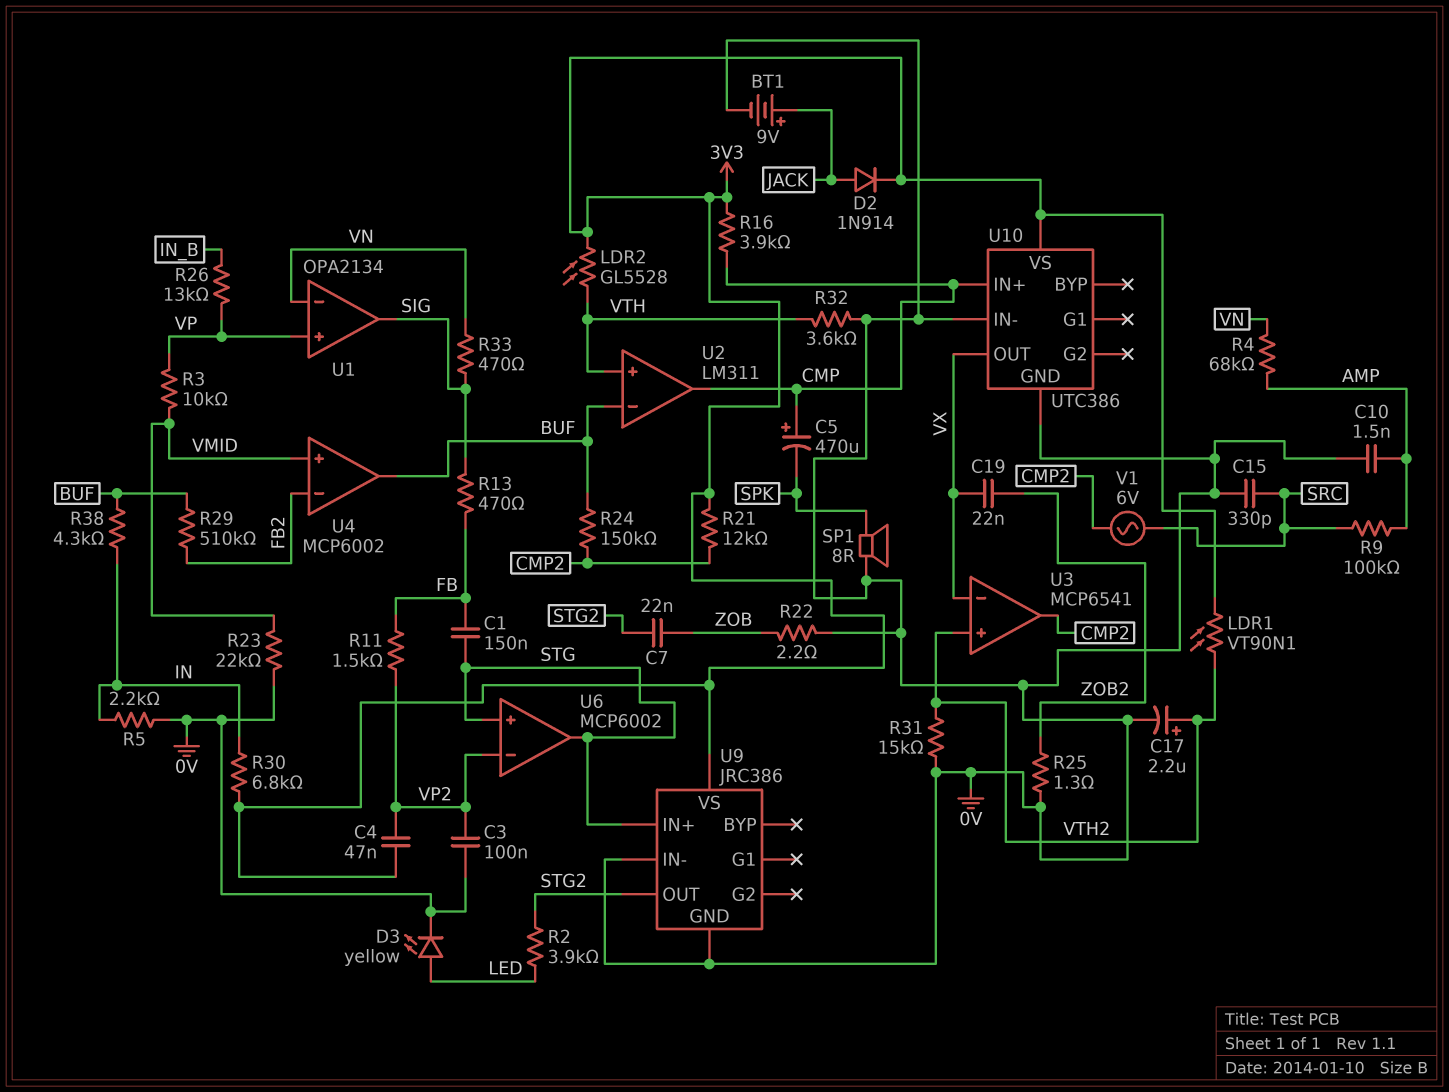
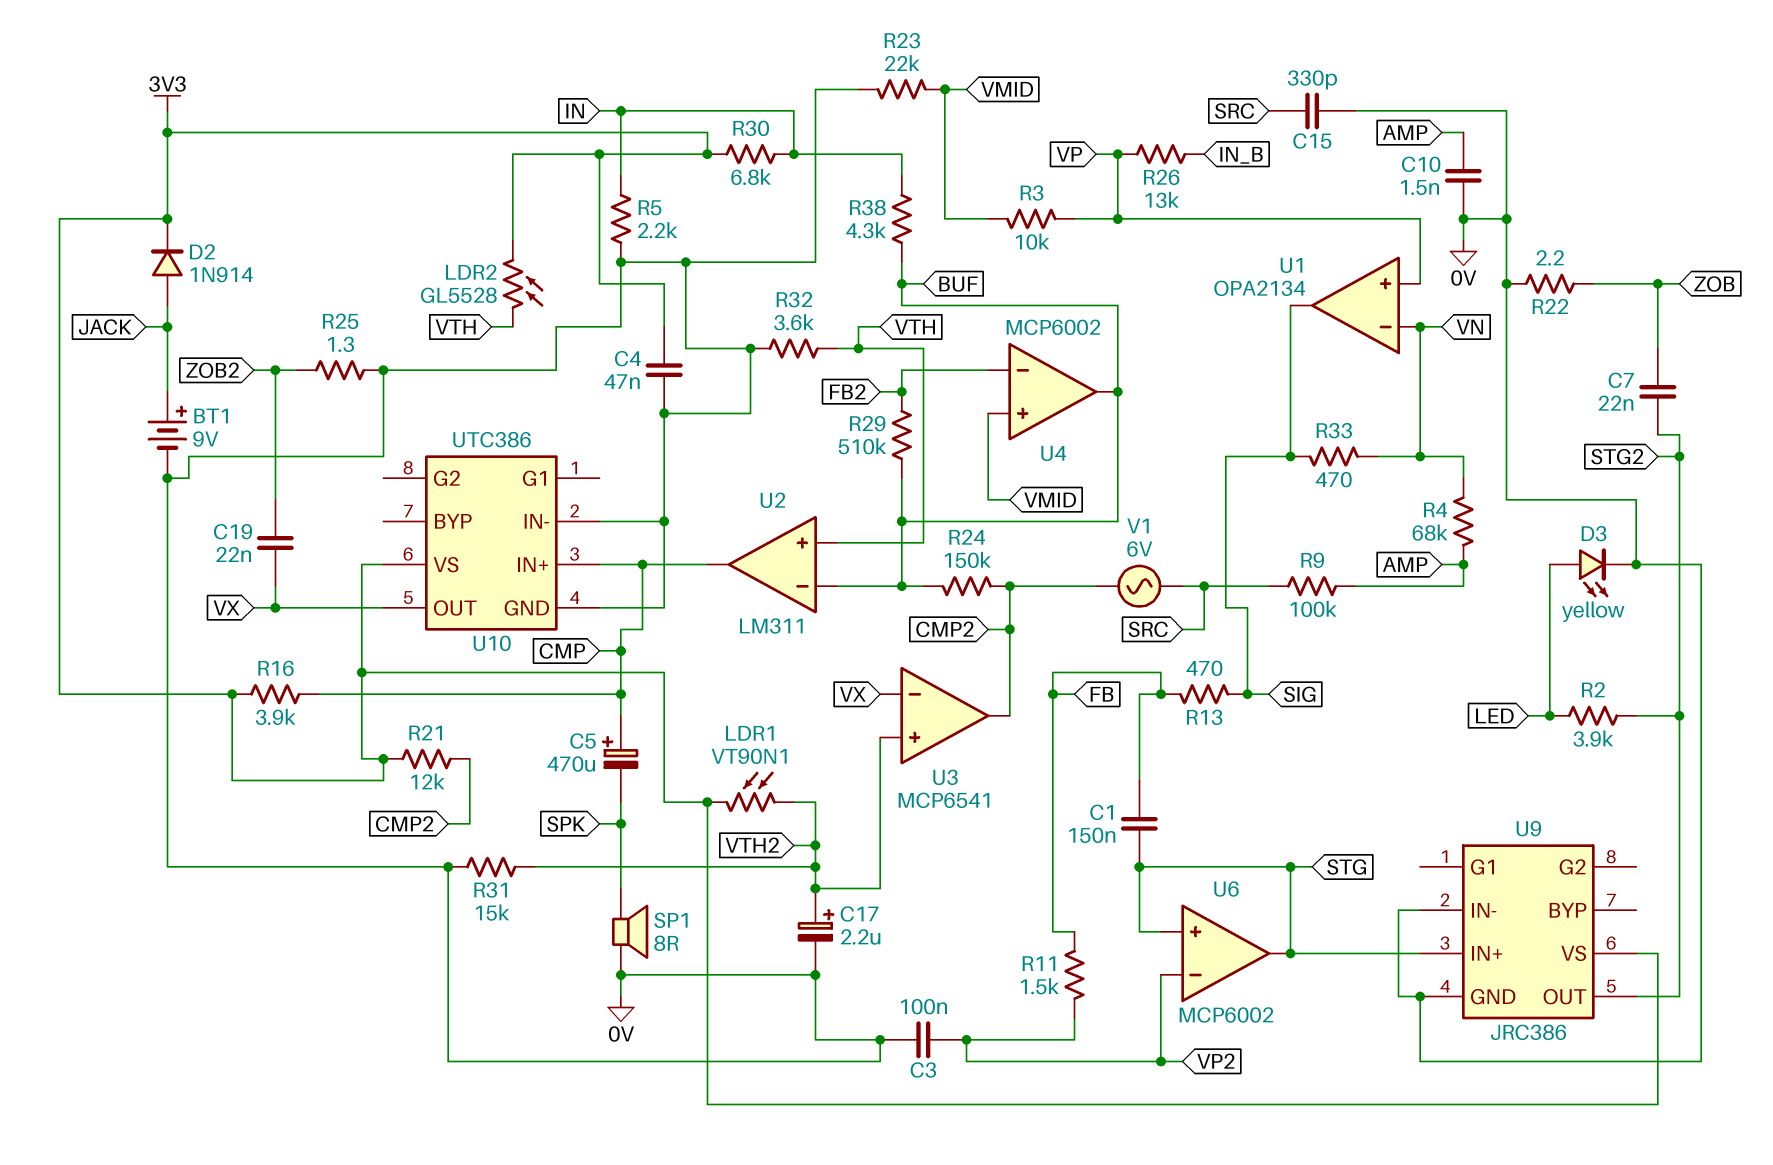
C4: 47nF (3V3, VP2) -> 47nF (0V, 3V3)

